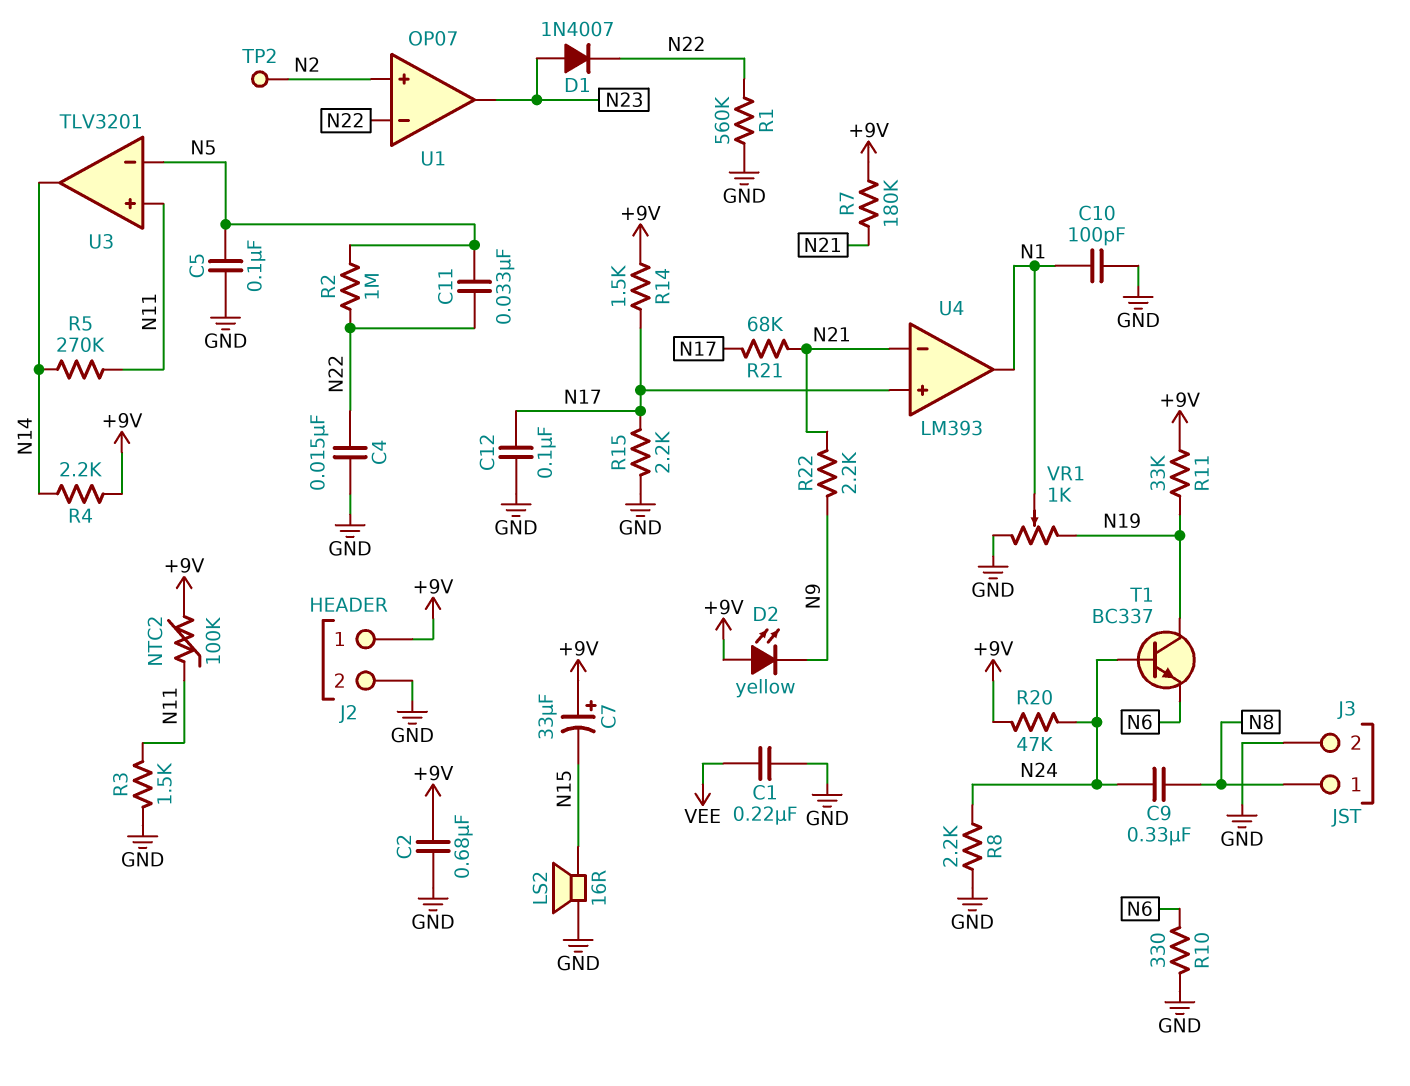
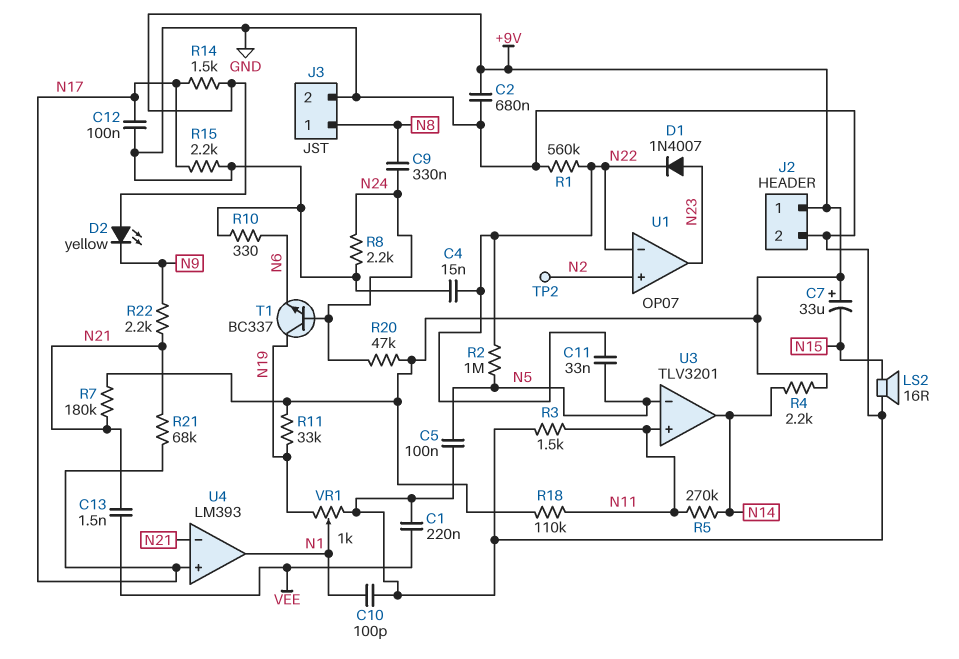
C13: none -> 1.5nF (N21, VEE)
NTC2: 100k (+9V, N11) -> none
R18: none -> 110k (+9V, N11)

